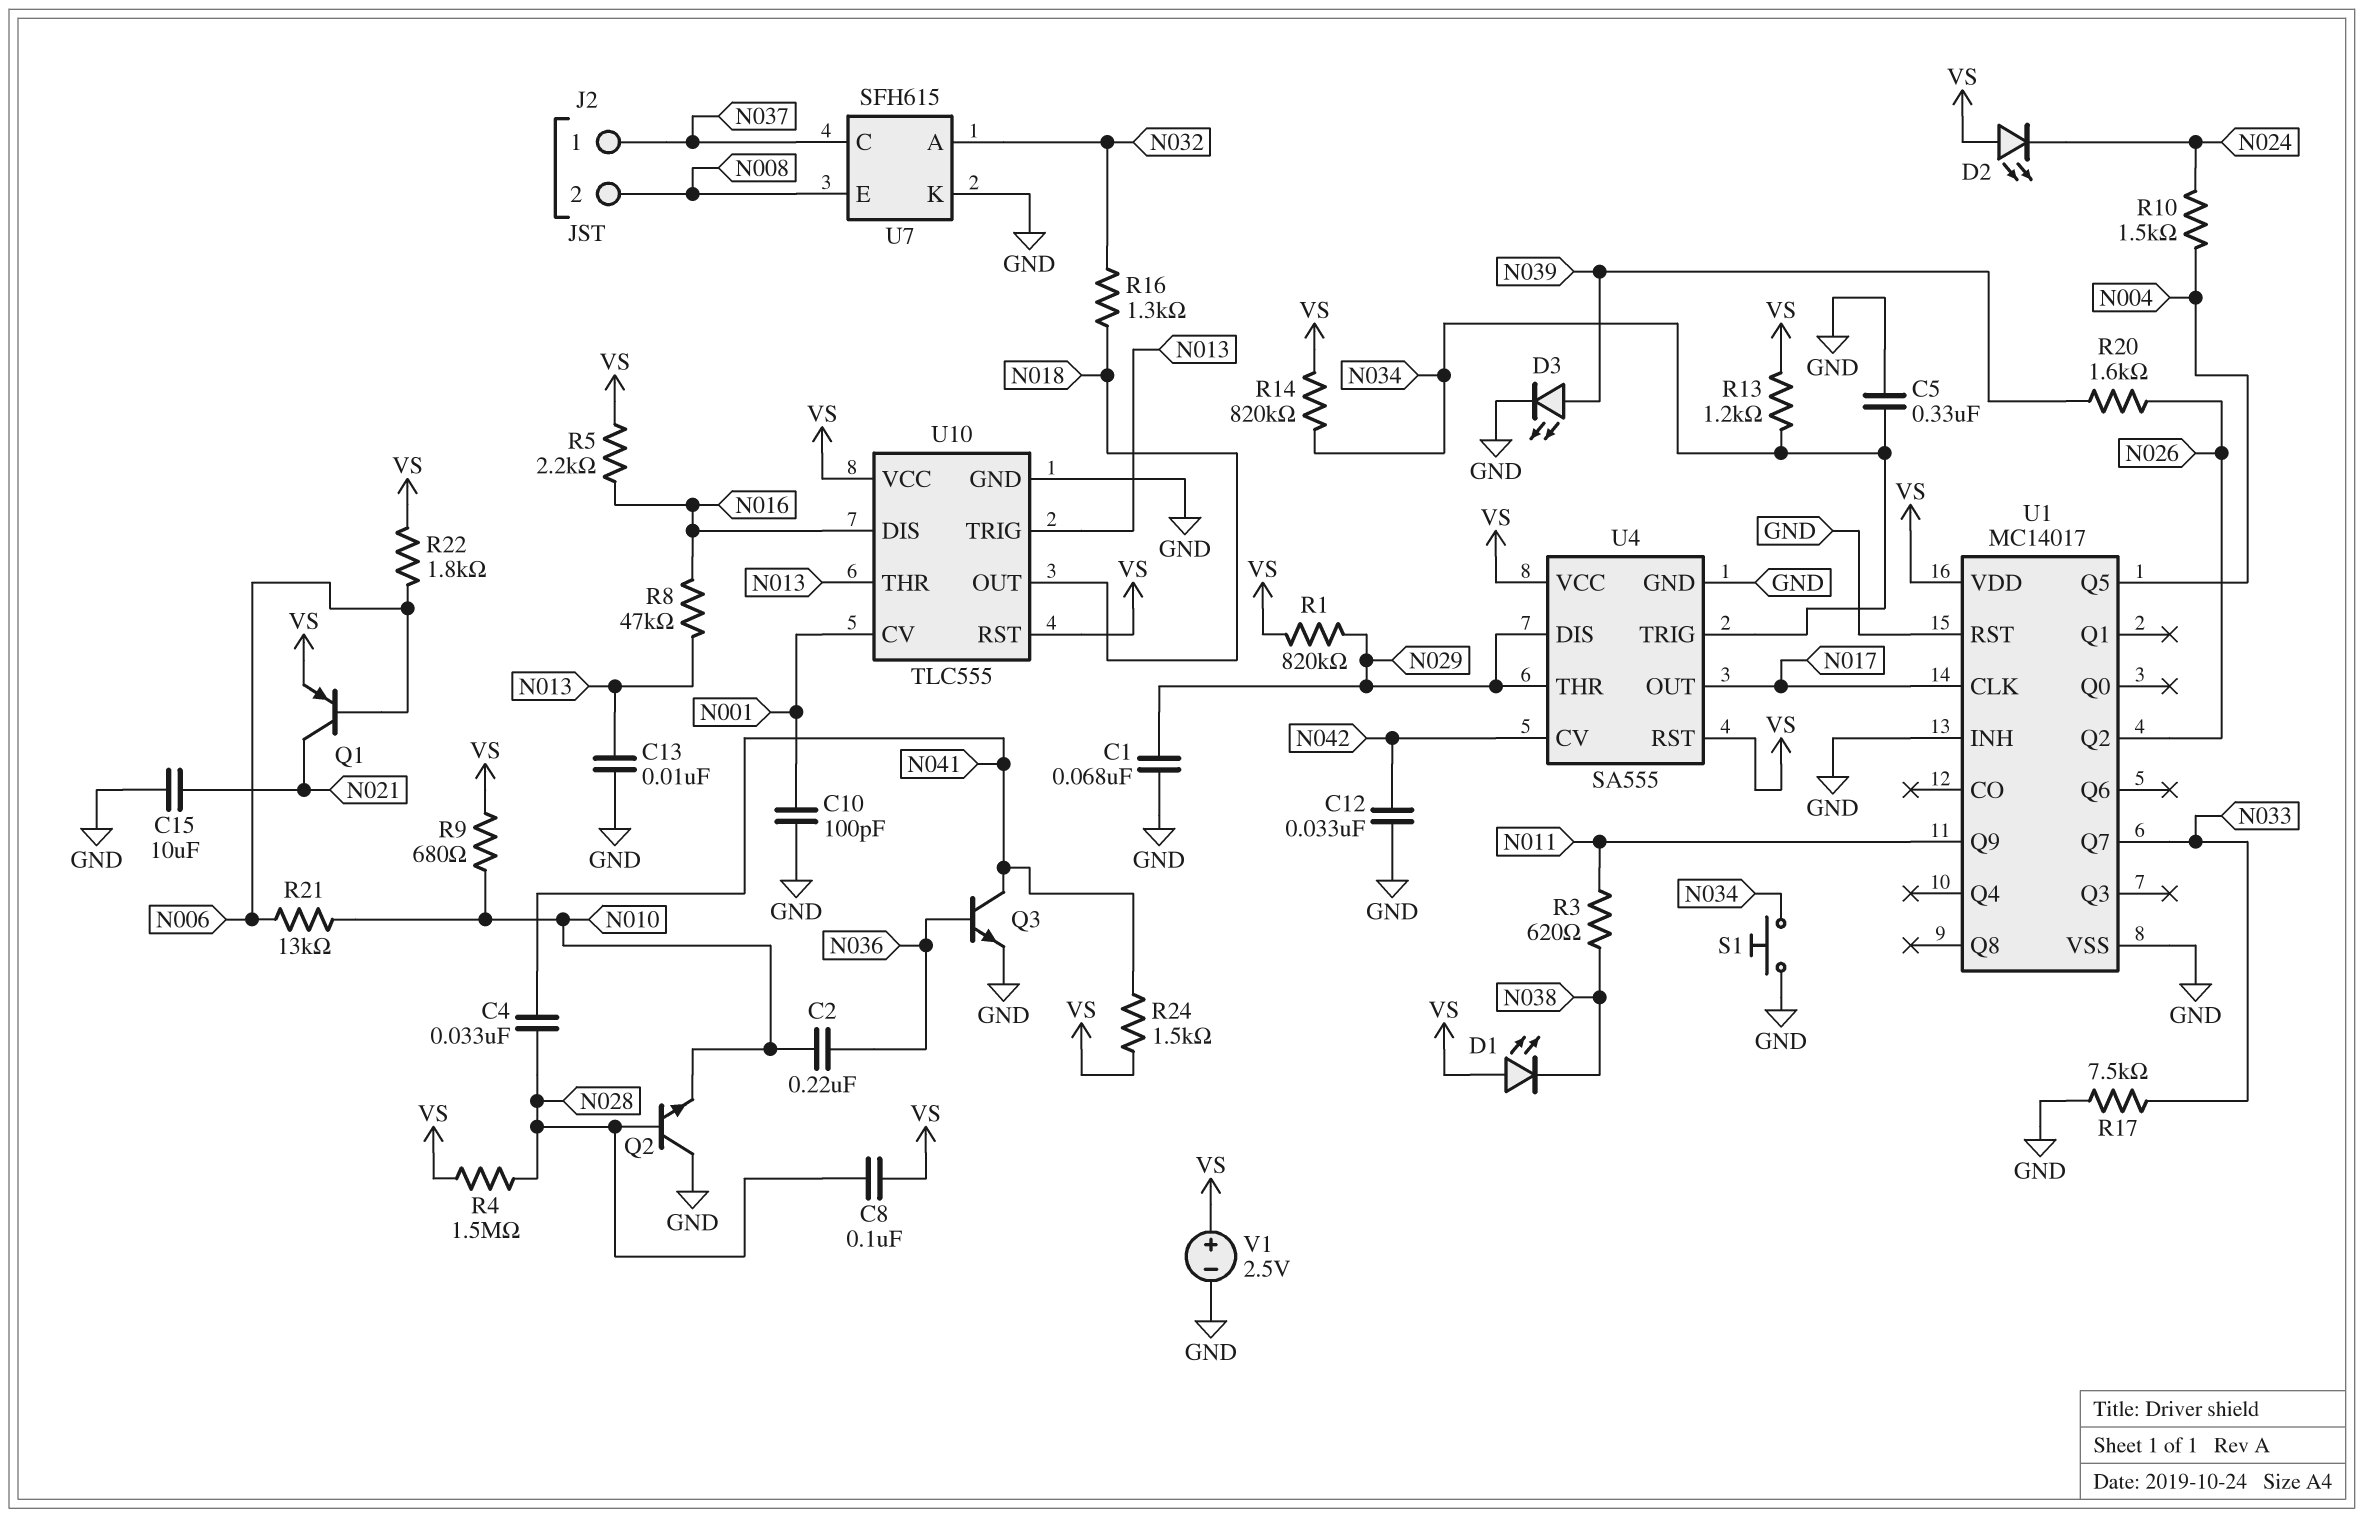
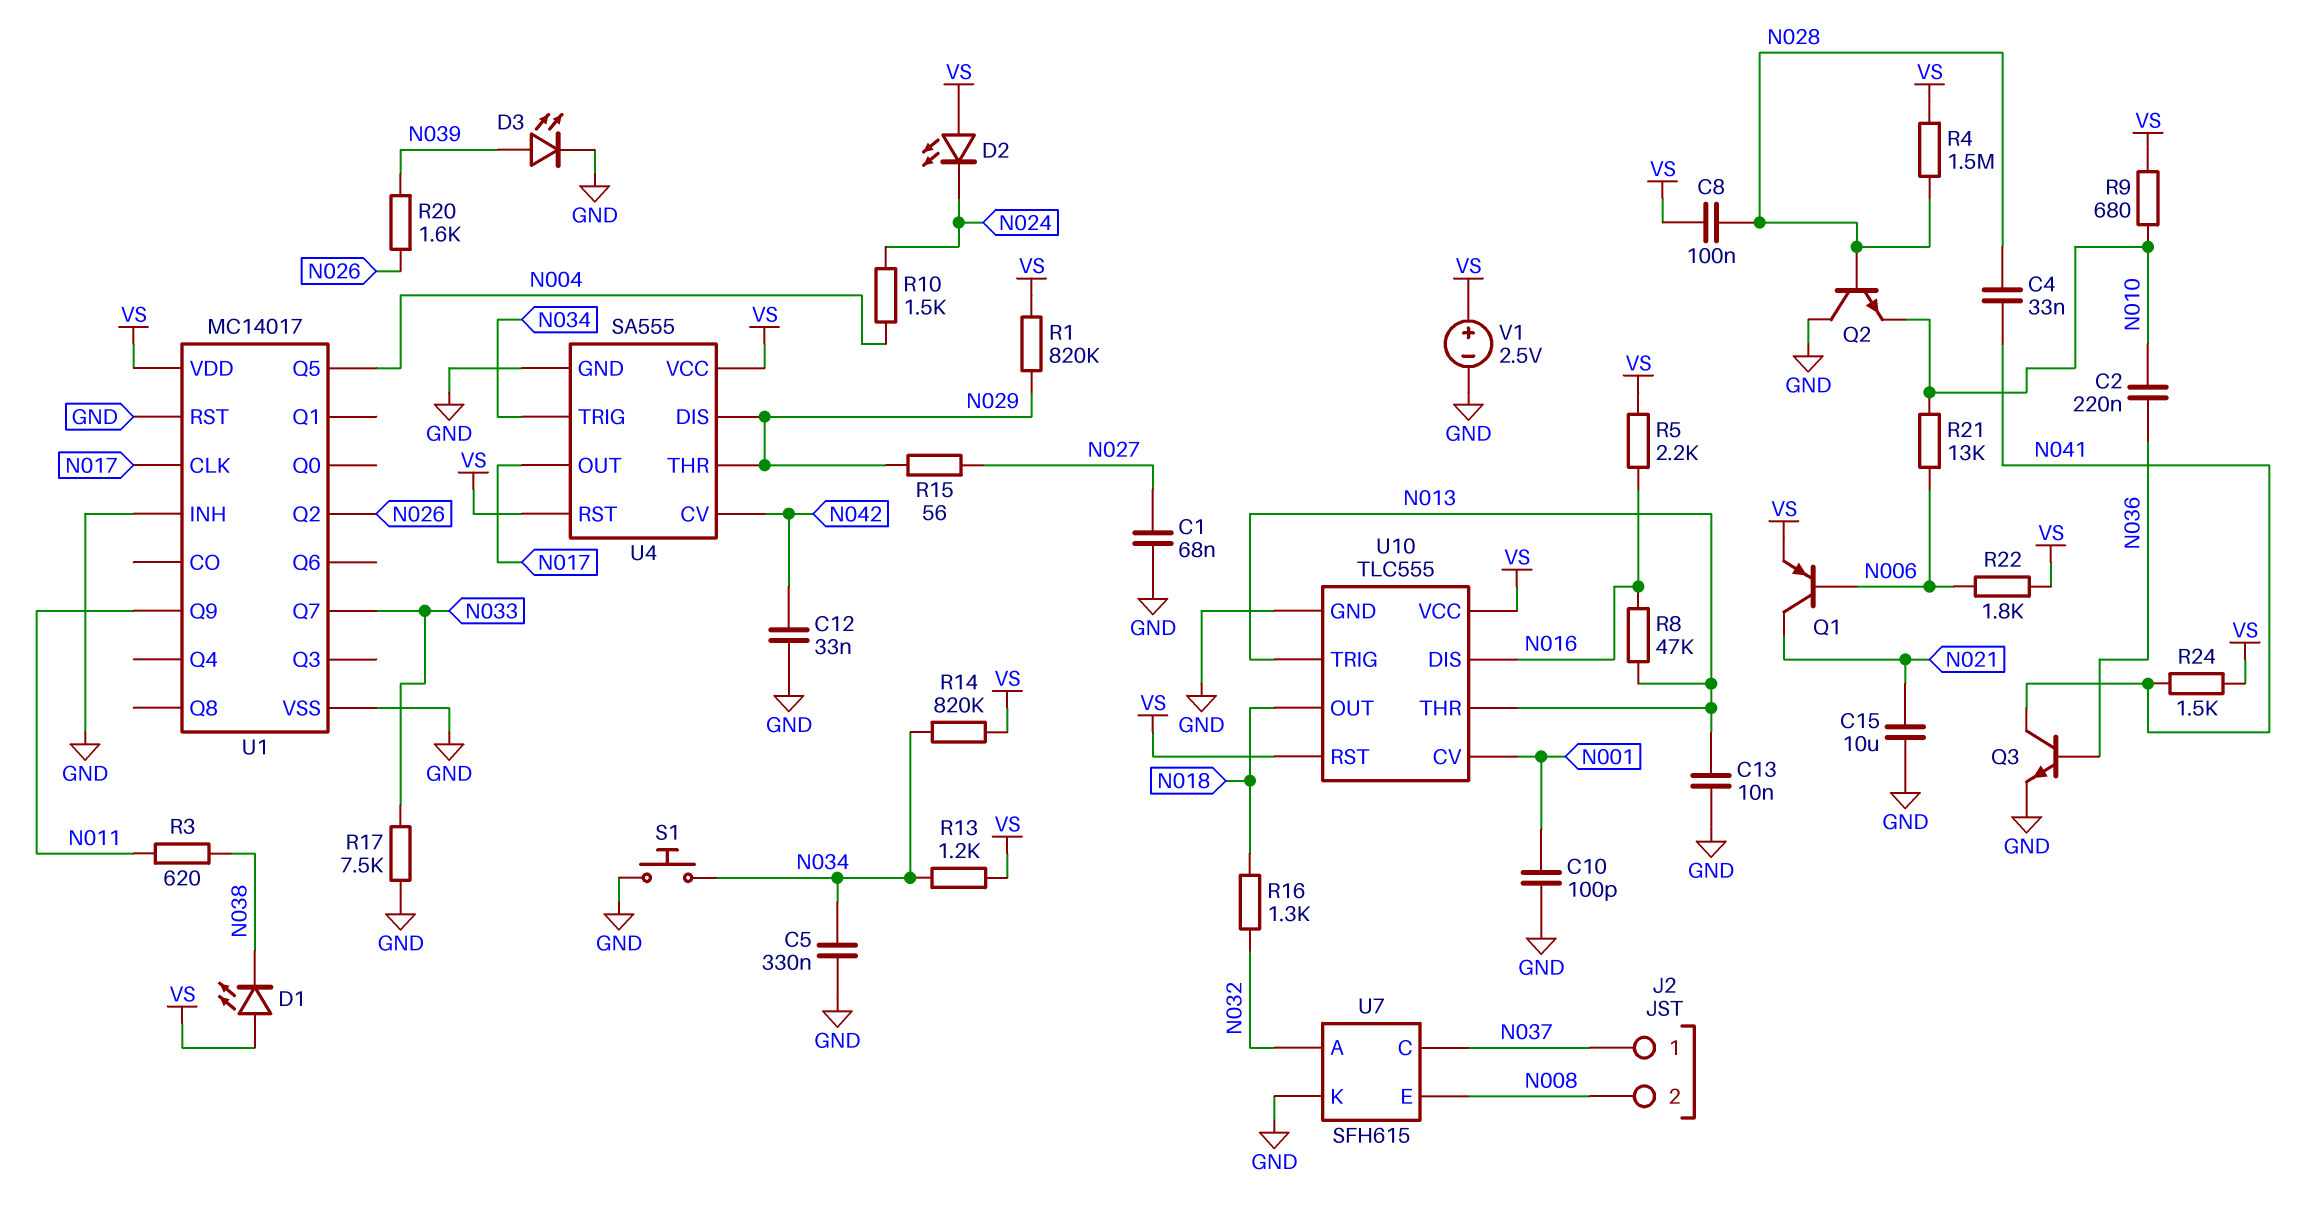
C1: 68nF (GND, N029) -> 68nF (GND, N027)
R15: none -> 56 (N027, N029)

